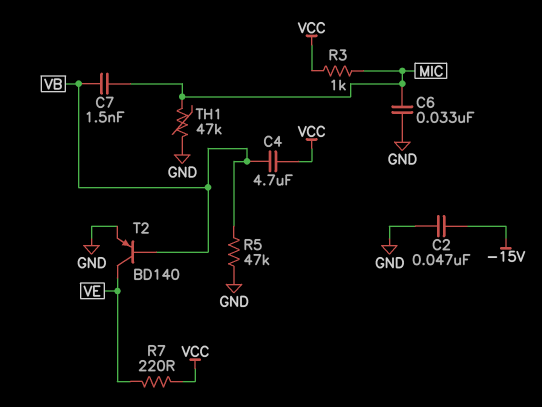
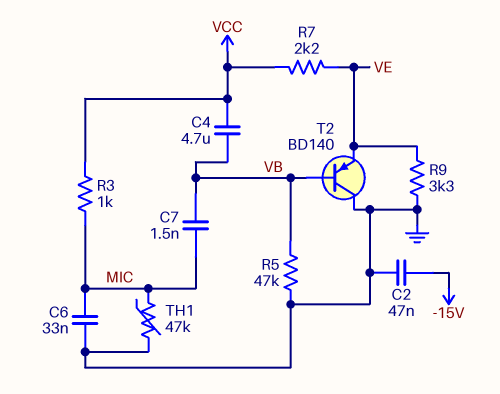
R7: 220 (VCC, VE) -> 2.2k (VCC, VE)
R9: none -> 3.3k (GND, VE)
T2: PNP BD140 (B VB, C VE, E GND) -> PNP BD140 (B VB, C GND, E VE)

